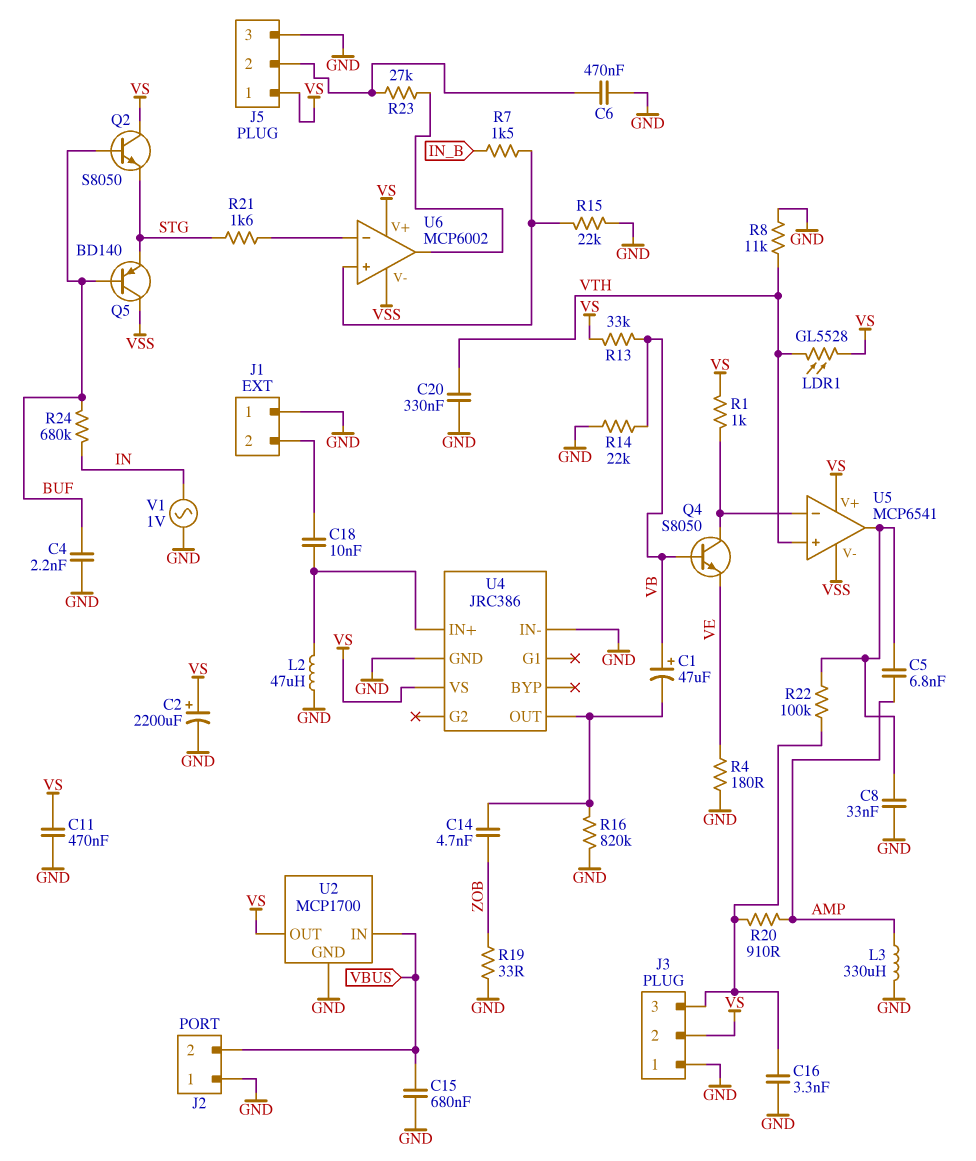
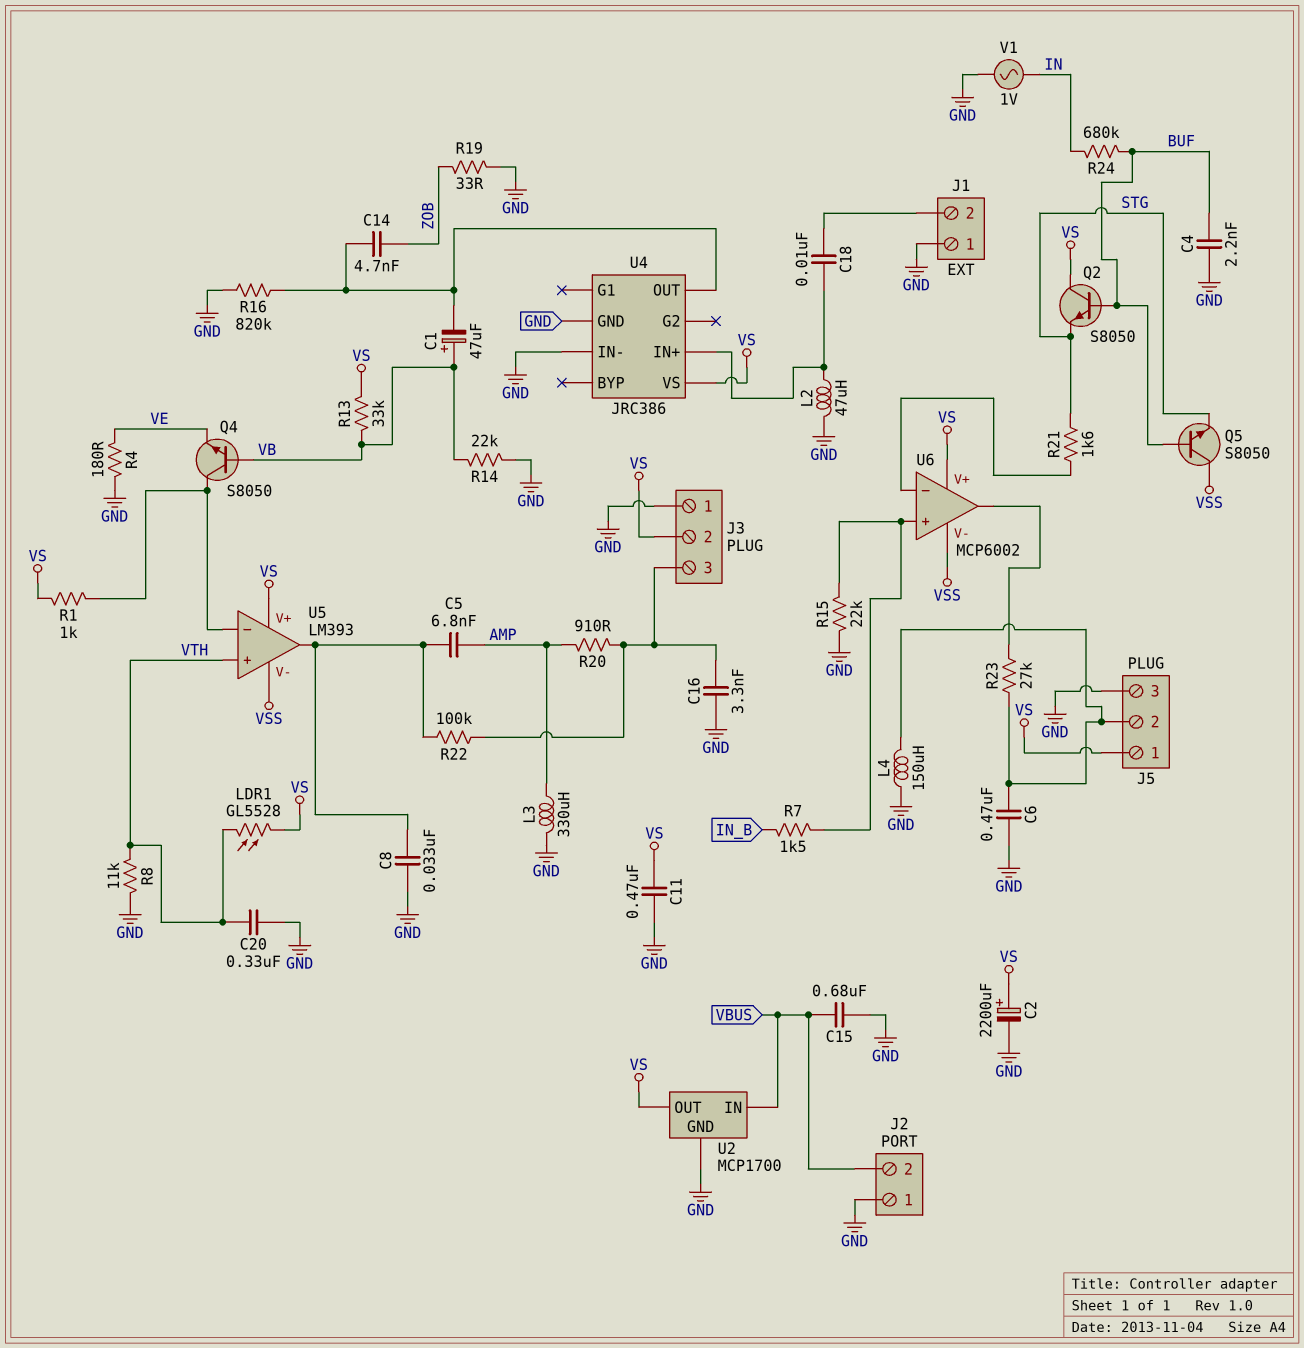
L4: none -> 150uH (GND, J5/2)
Q5: PNP BD140 (B BUF, C VSS, E STG) -> NPN S8050 (B BUF, C VSS, E STG)
U5: MCP6541 -> LM393

